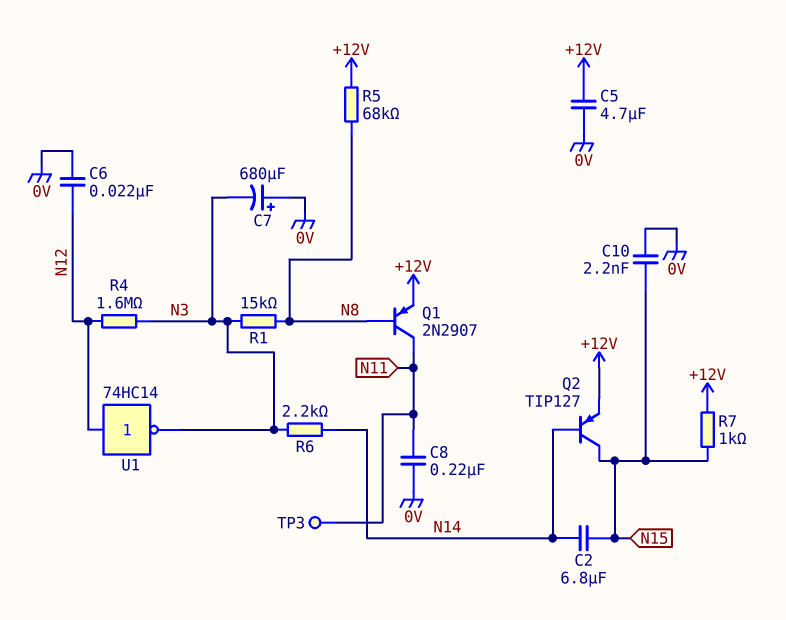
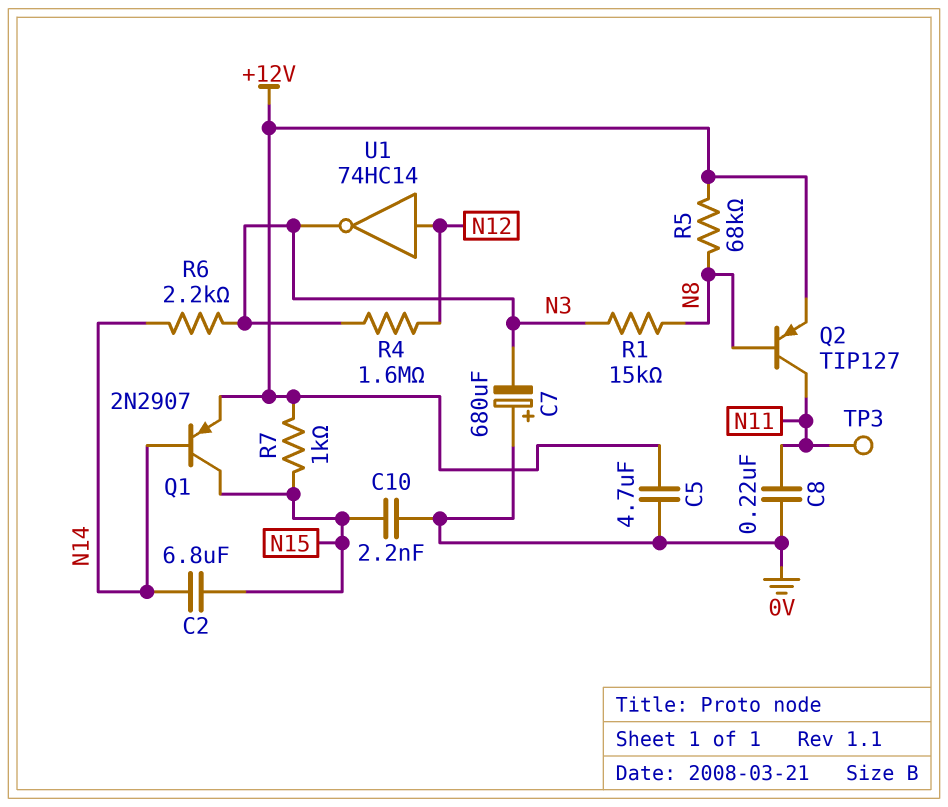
C6: 22nF (0V, N12) -> none
Q1: PNP 2N2907 (B N8, C N11, E +12V) -> PNP 2N2907 (B N14, C N15, E +12V)
Q2: PNP TIP127 (B N14, C N15, E +12V) -> PNP TIP127 (B N8, C N11, E +12V)

